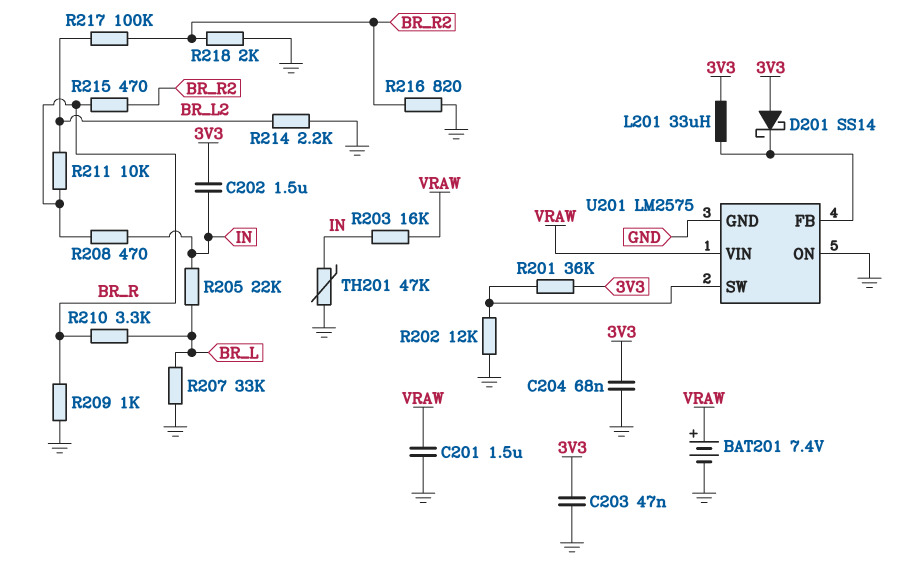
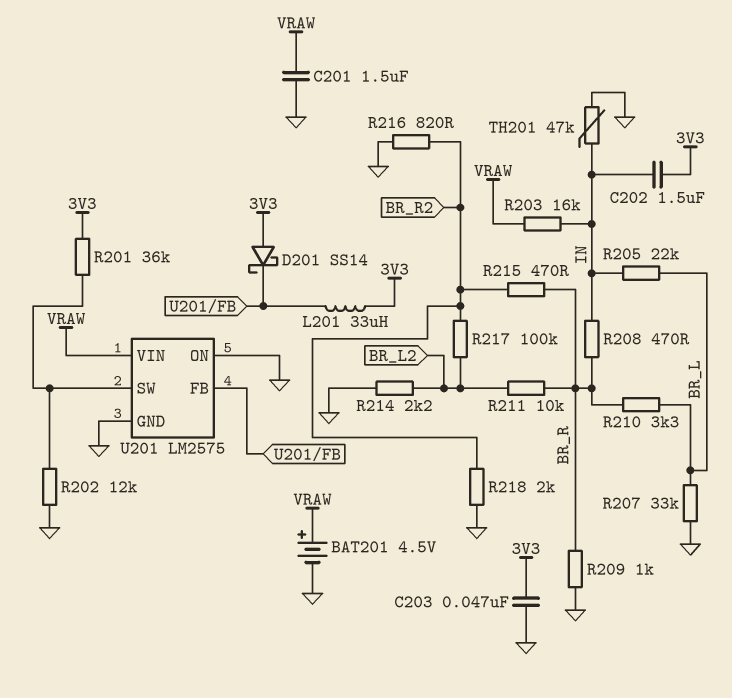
BAT201: 7.4V (plus VRAW, minus GND) -> 4.5V (plus VRAW, minus GND)
C204: 68nF (3V3, GND) -> none

